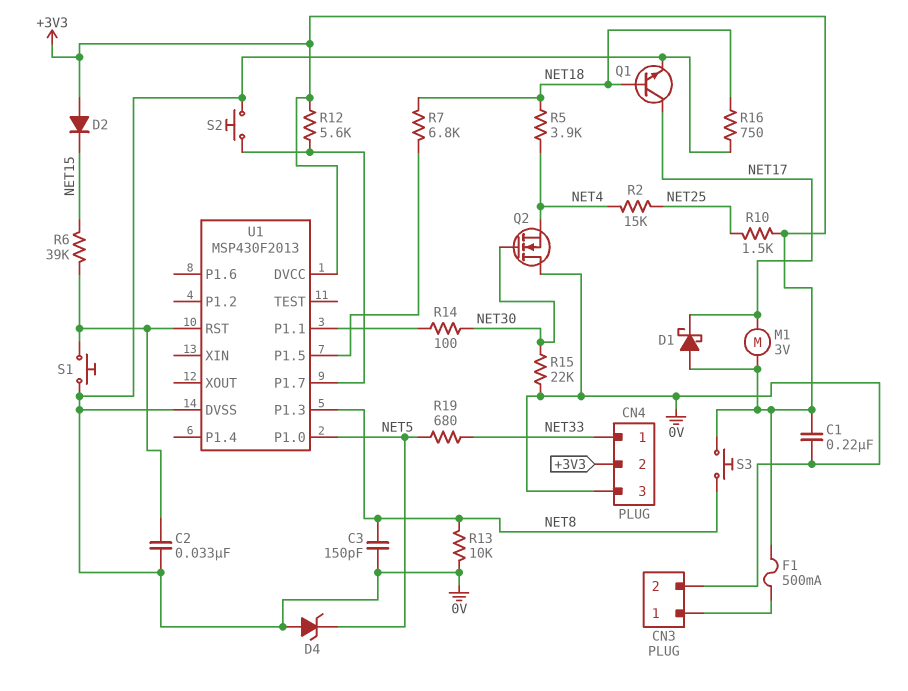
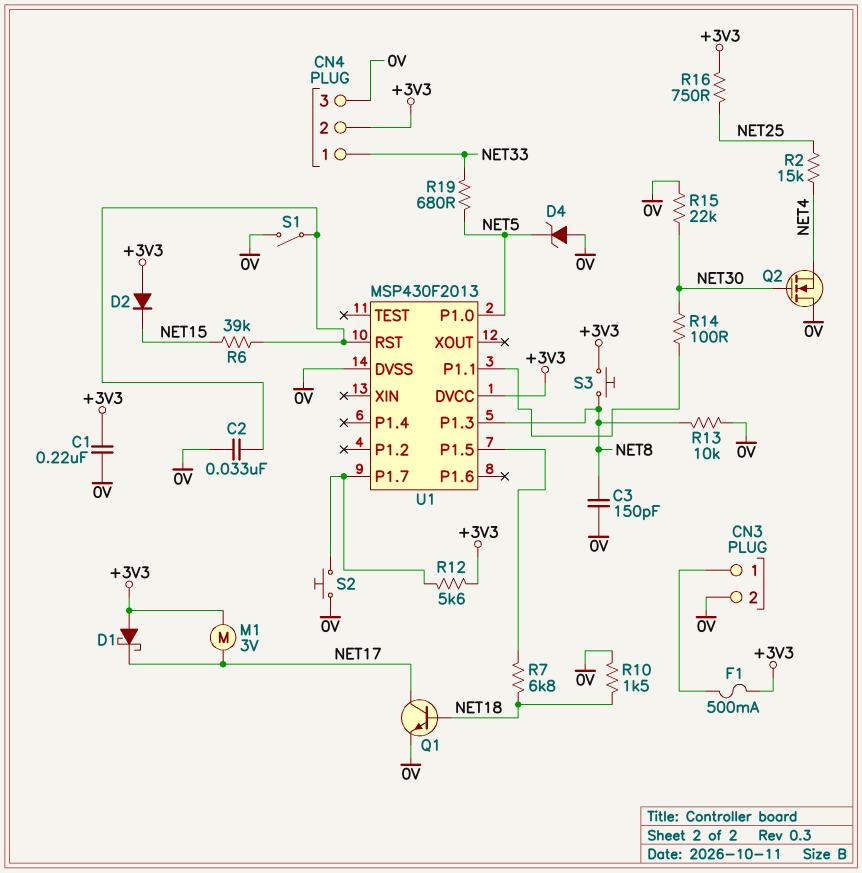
R5: 3.9k (NET4, NET18) -> none
R10: 1.5k (+3V3, NET25) -> 1.5k (0V, NET18)
R16: 750 (0V, NET18) -> 750 (+3V3, NET25)
S1: button (0V, U1/RST) -> switch (0V, U1/RST)

